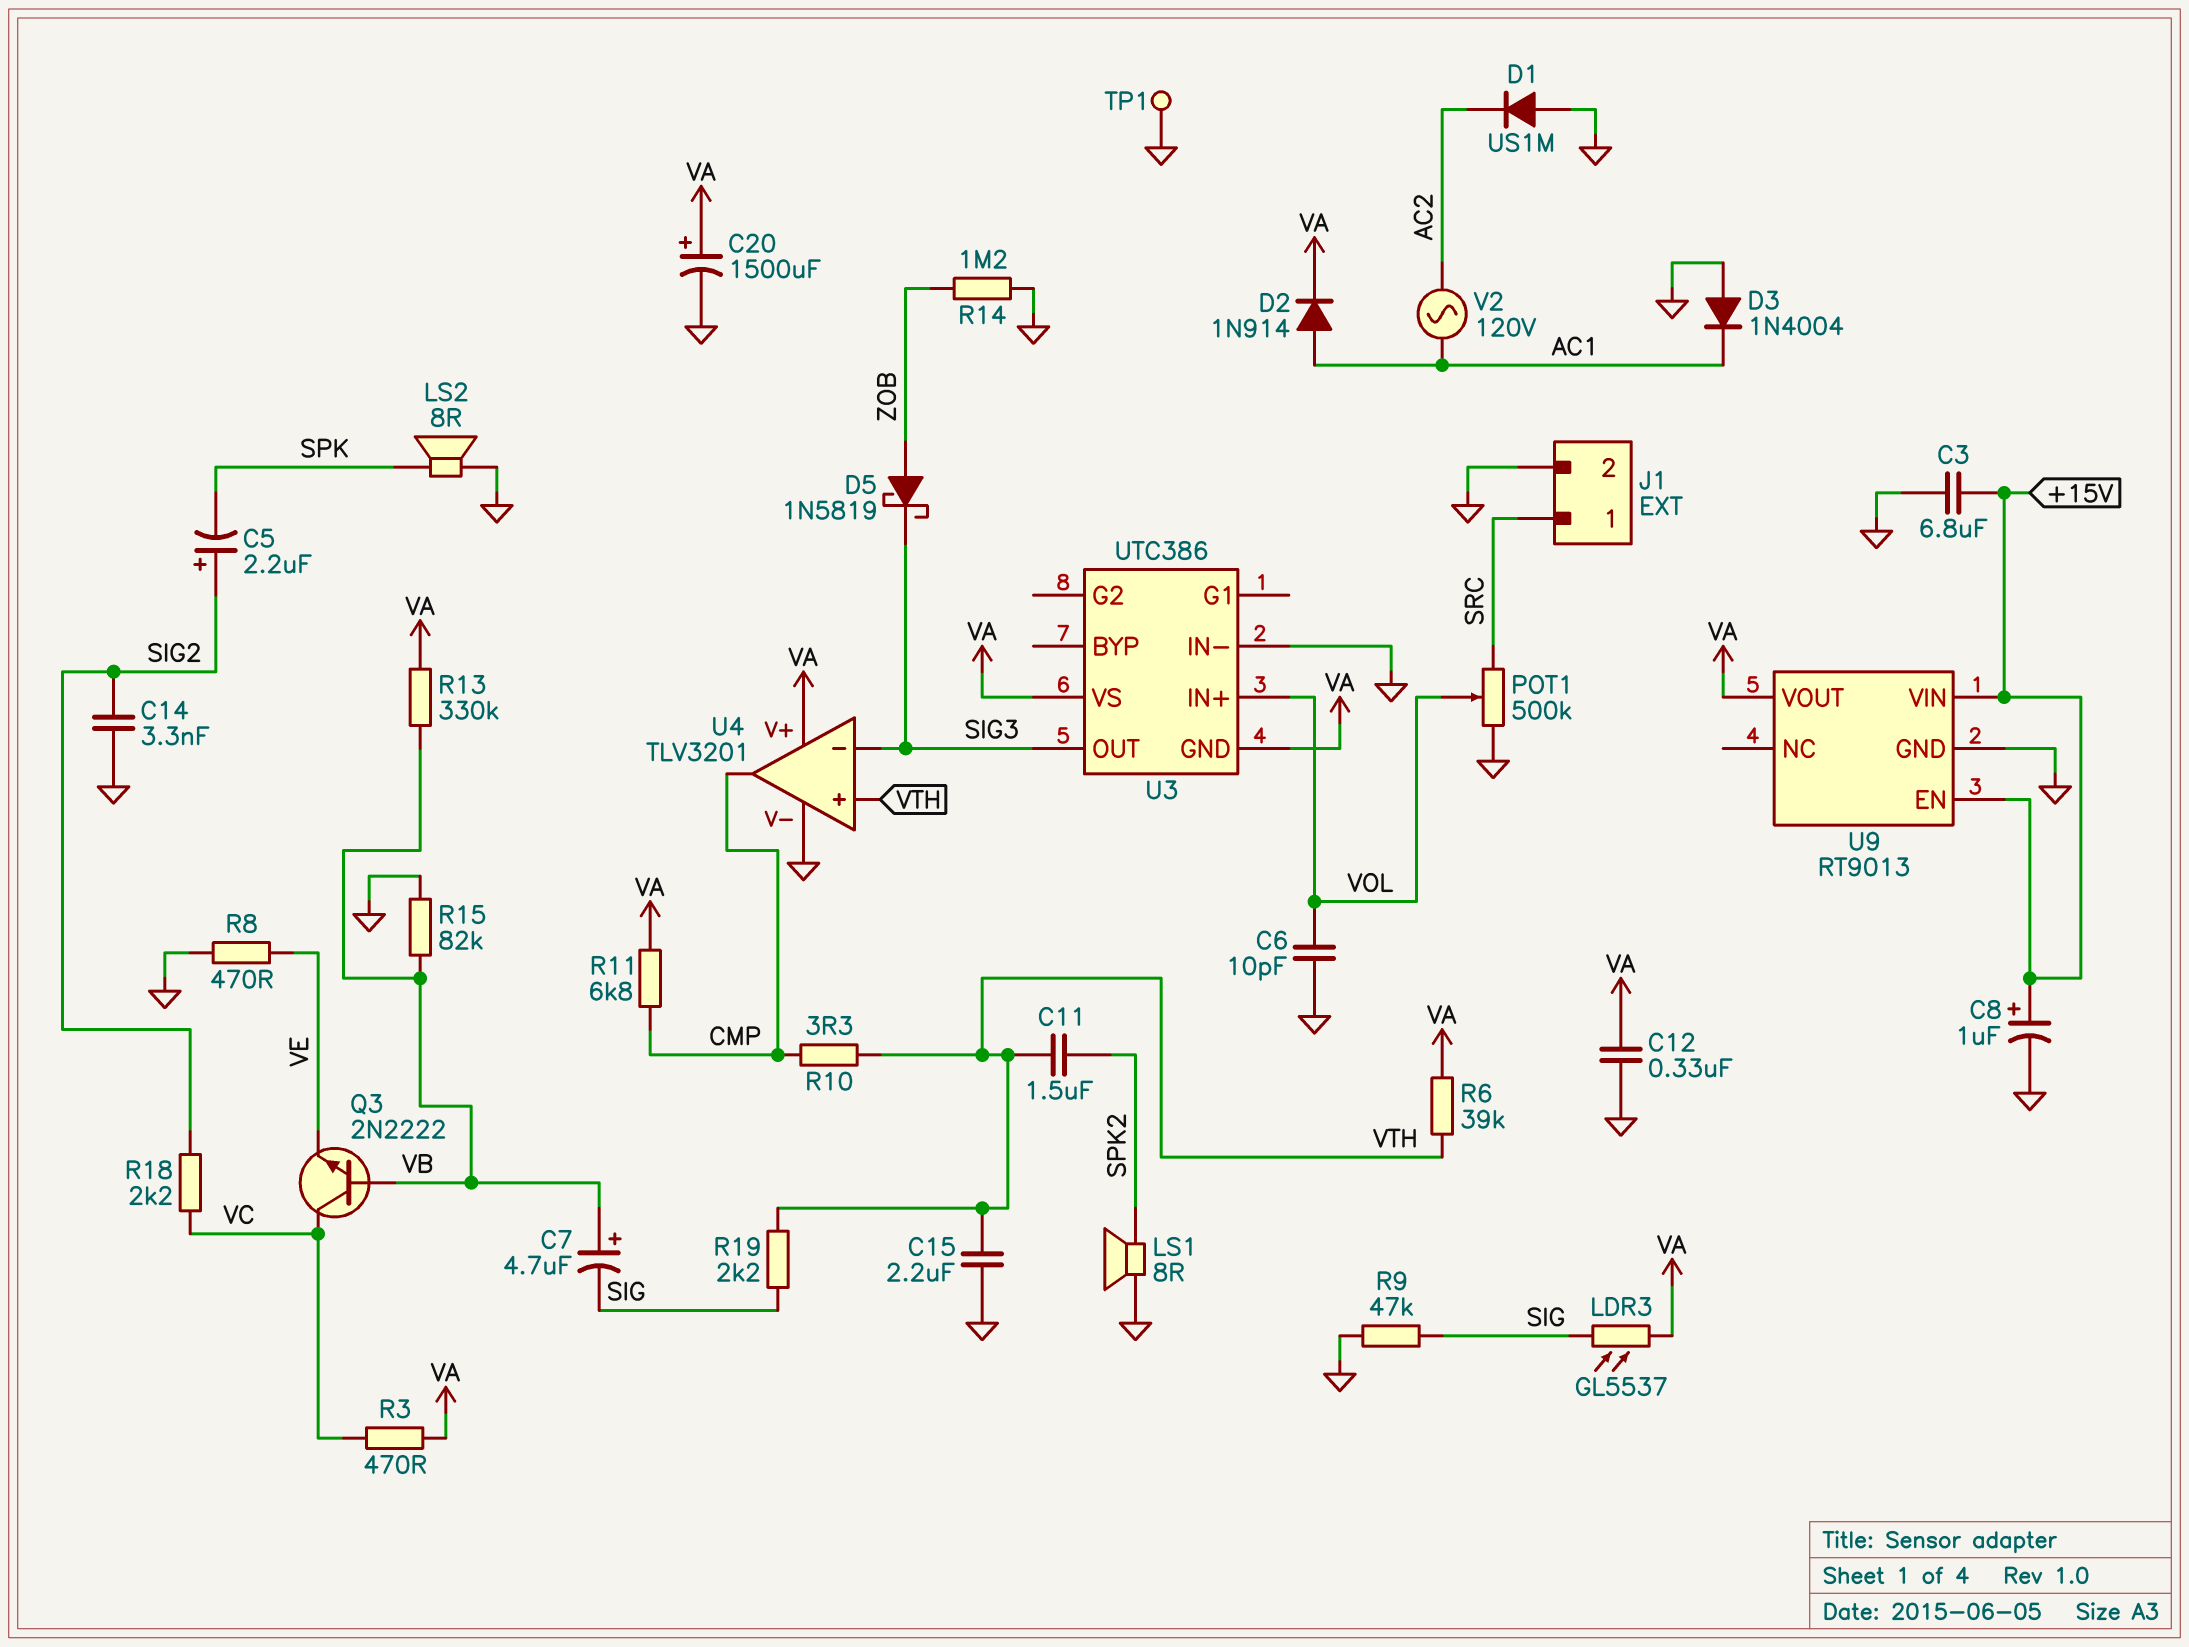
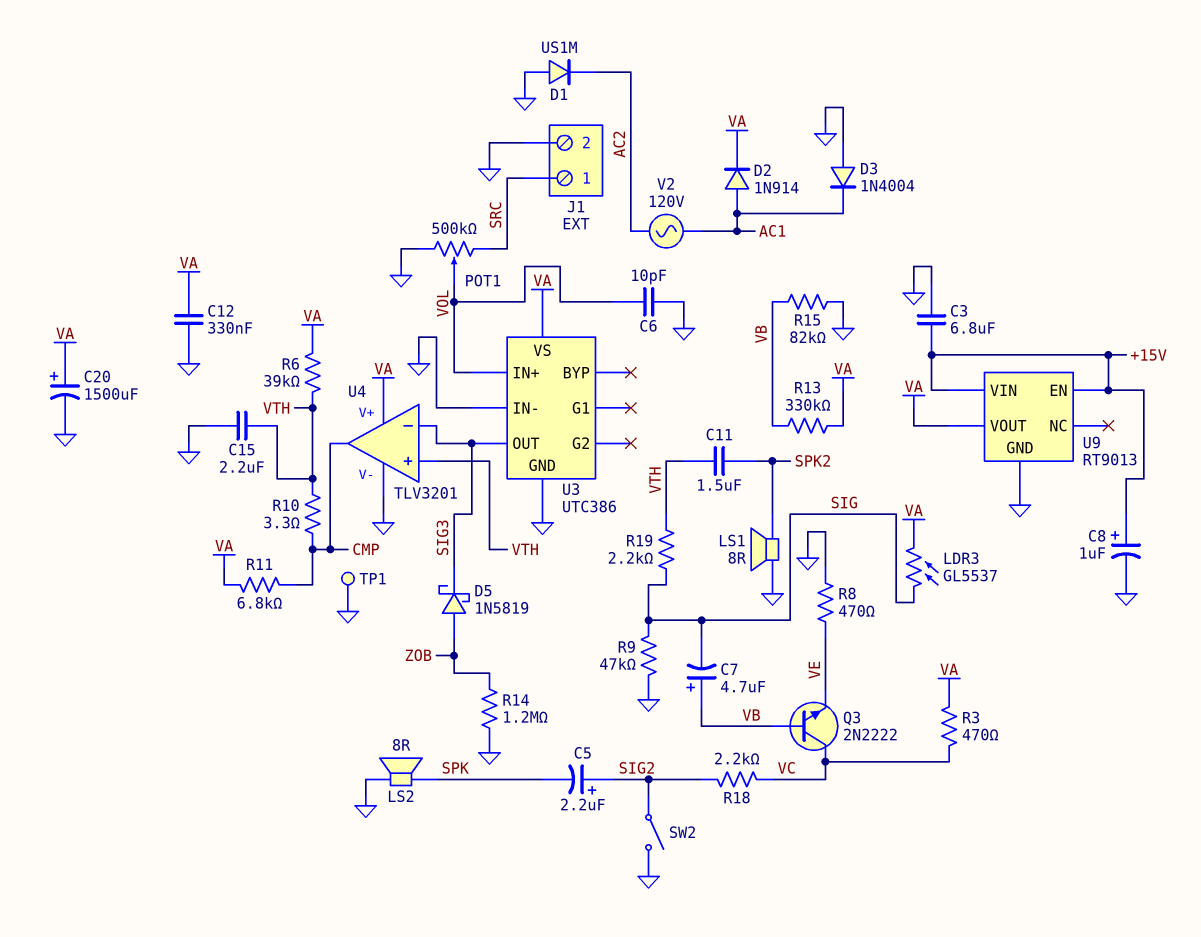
C14: 3.3nF (GND, SIG2) -> none
SW2: none -> switch (GND, SIG2)
U3 pin GND: VA -> GND

